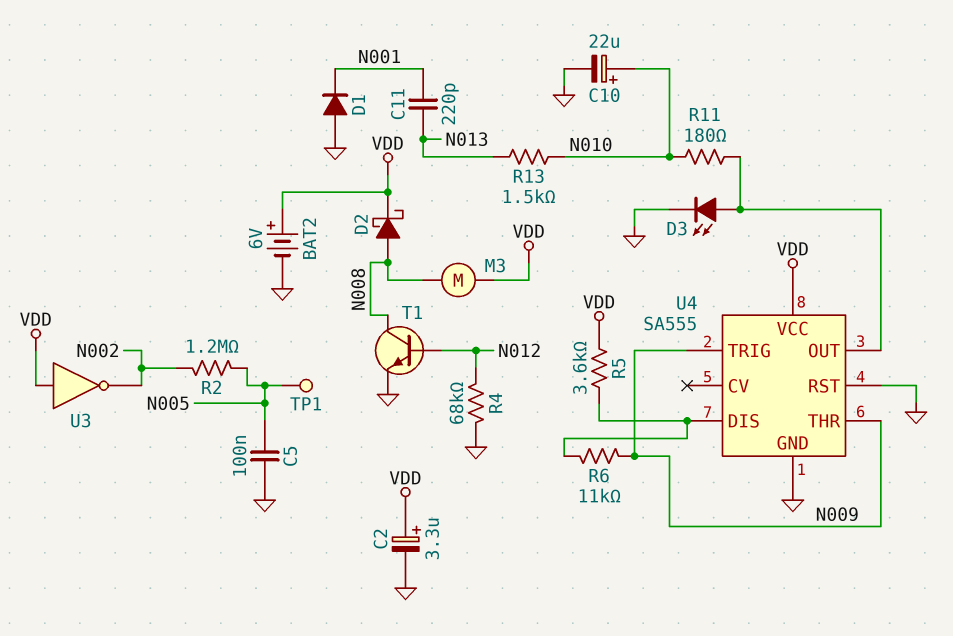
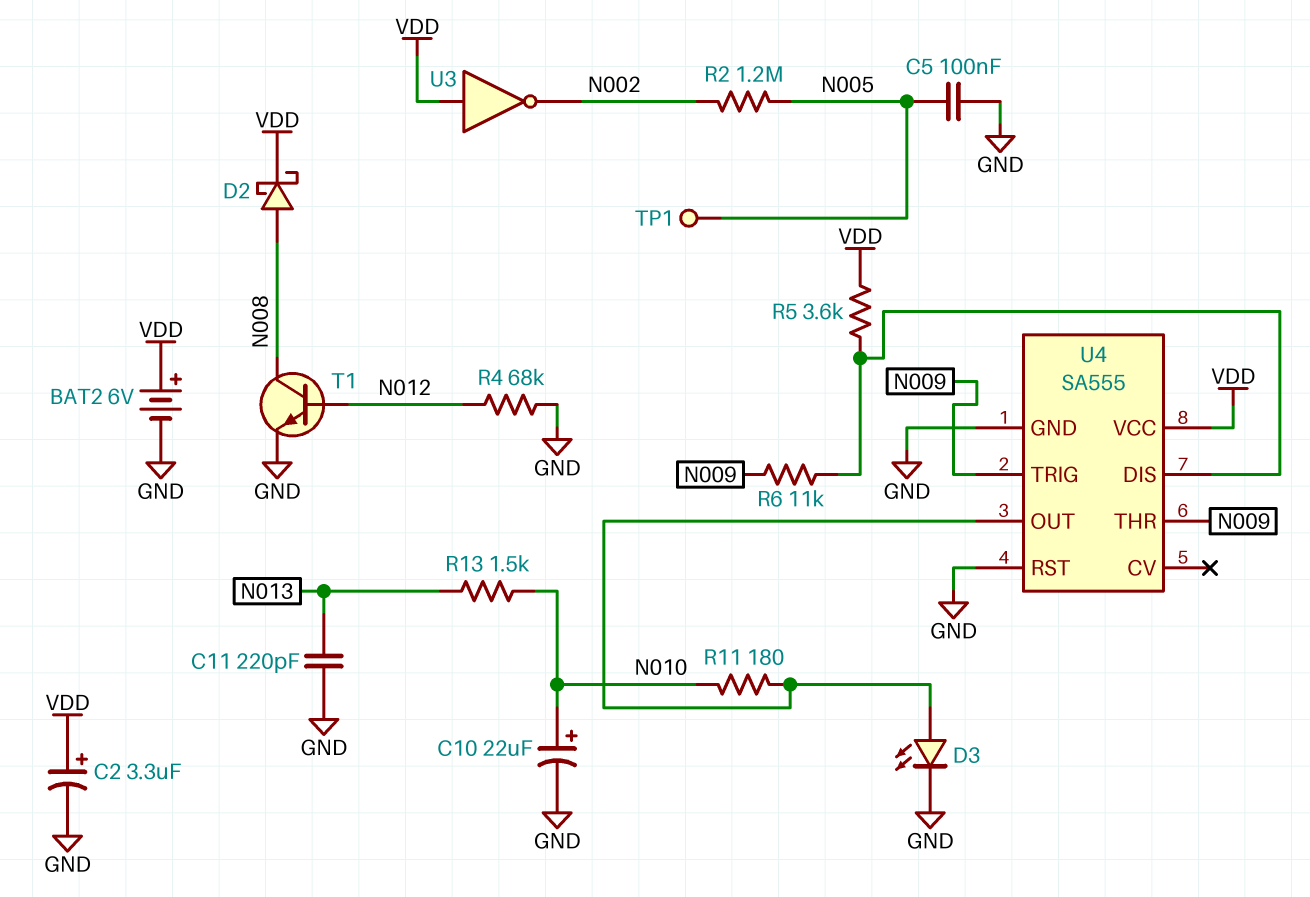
C11: 220pF (N001, N013) -> 220pF (GND, N013)
D1: diode (A GND, K N001) -> none
M3: motor (N008, VDD) -> none

